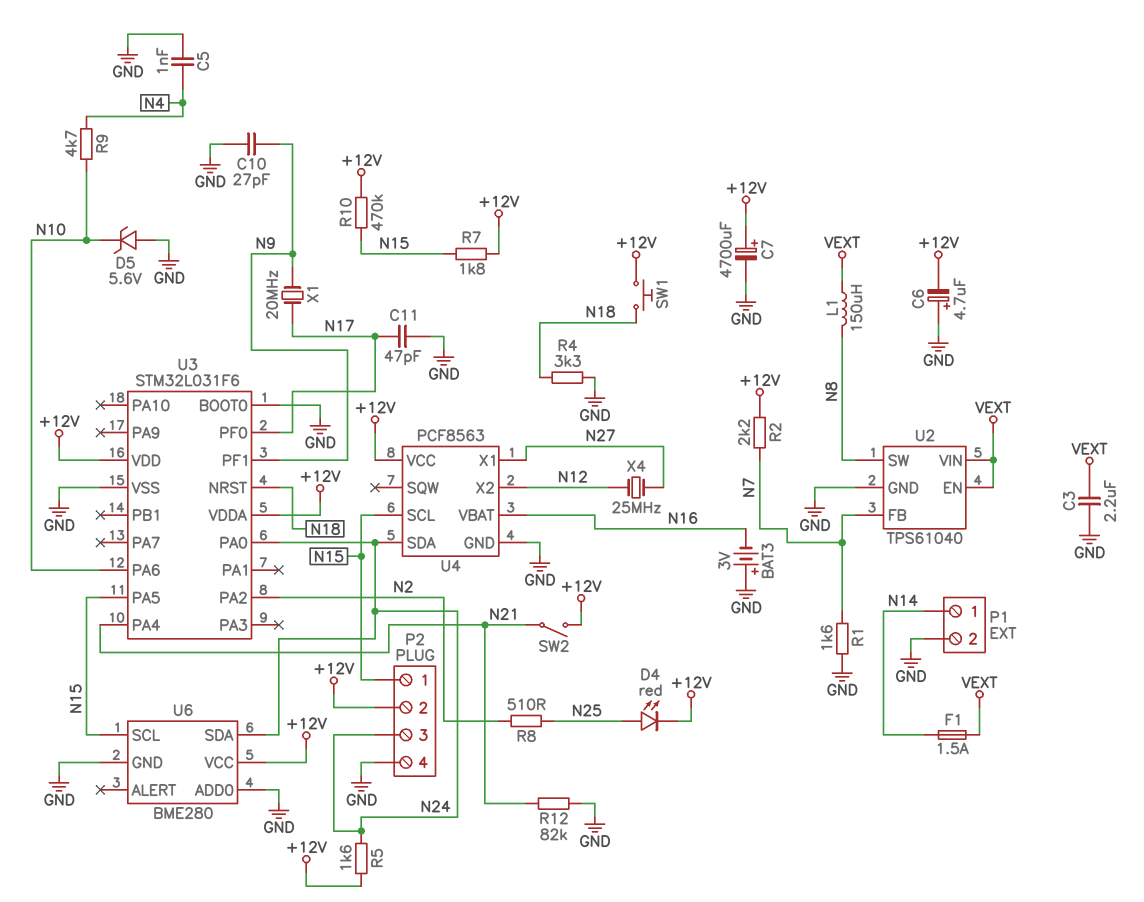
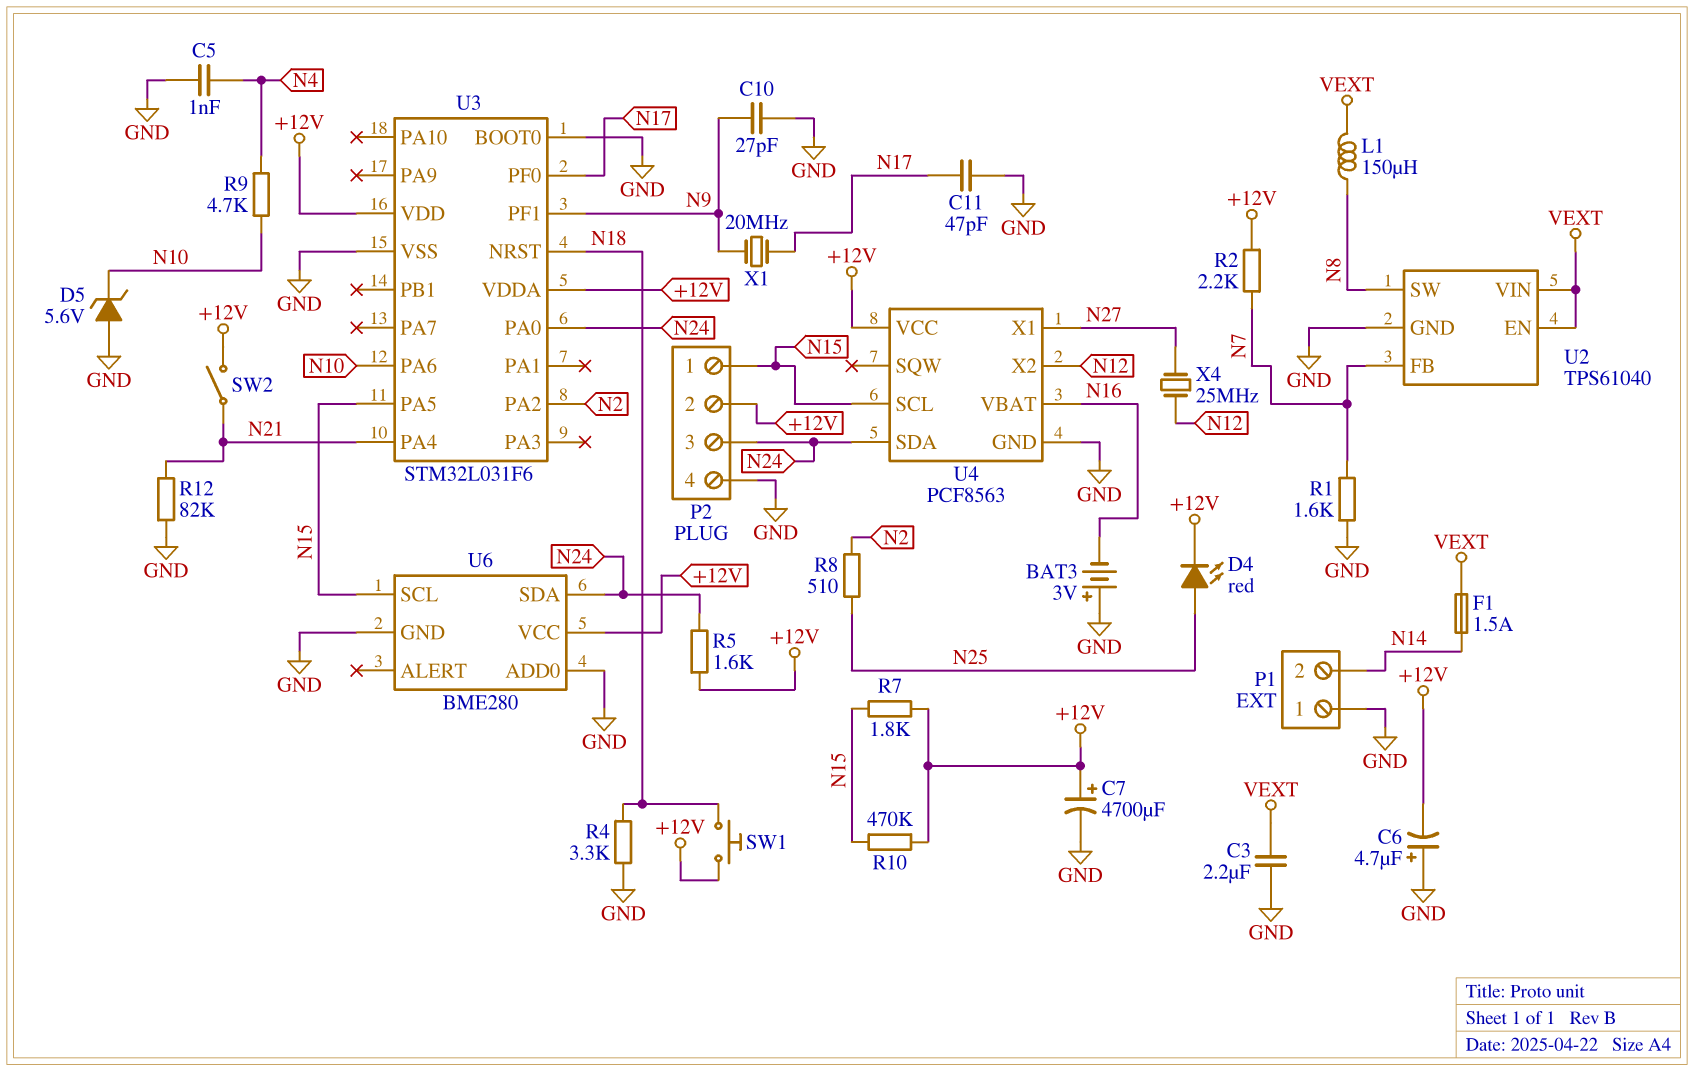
P1 pin 1: N14 -> GND
P1 pin 2: GND -> N14

